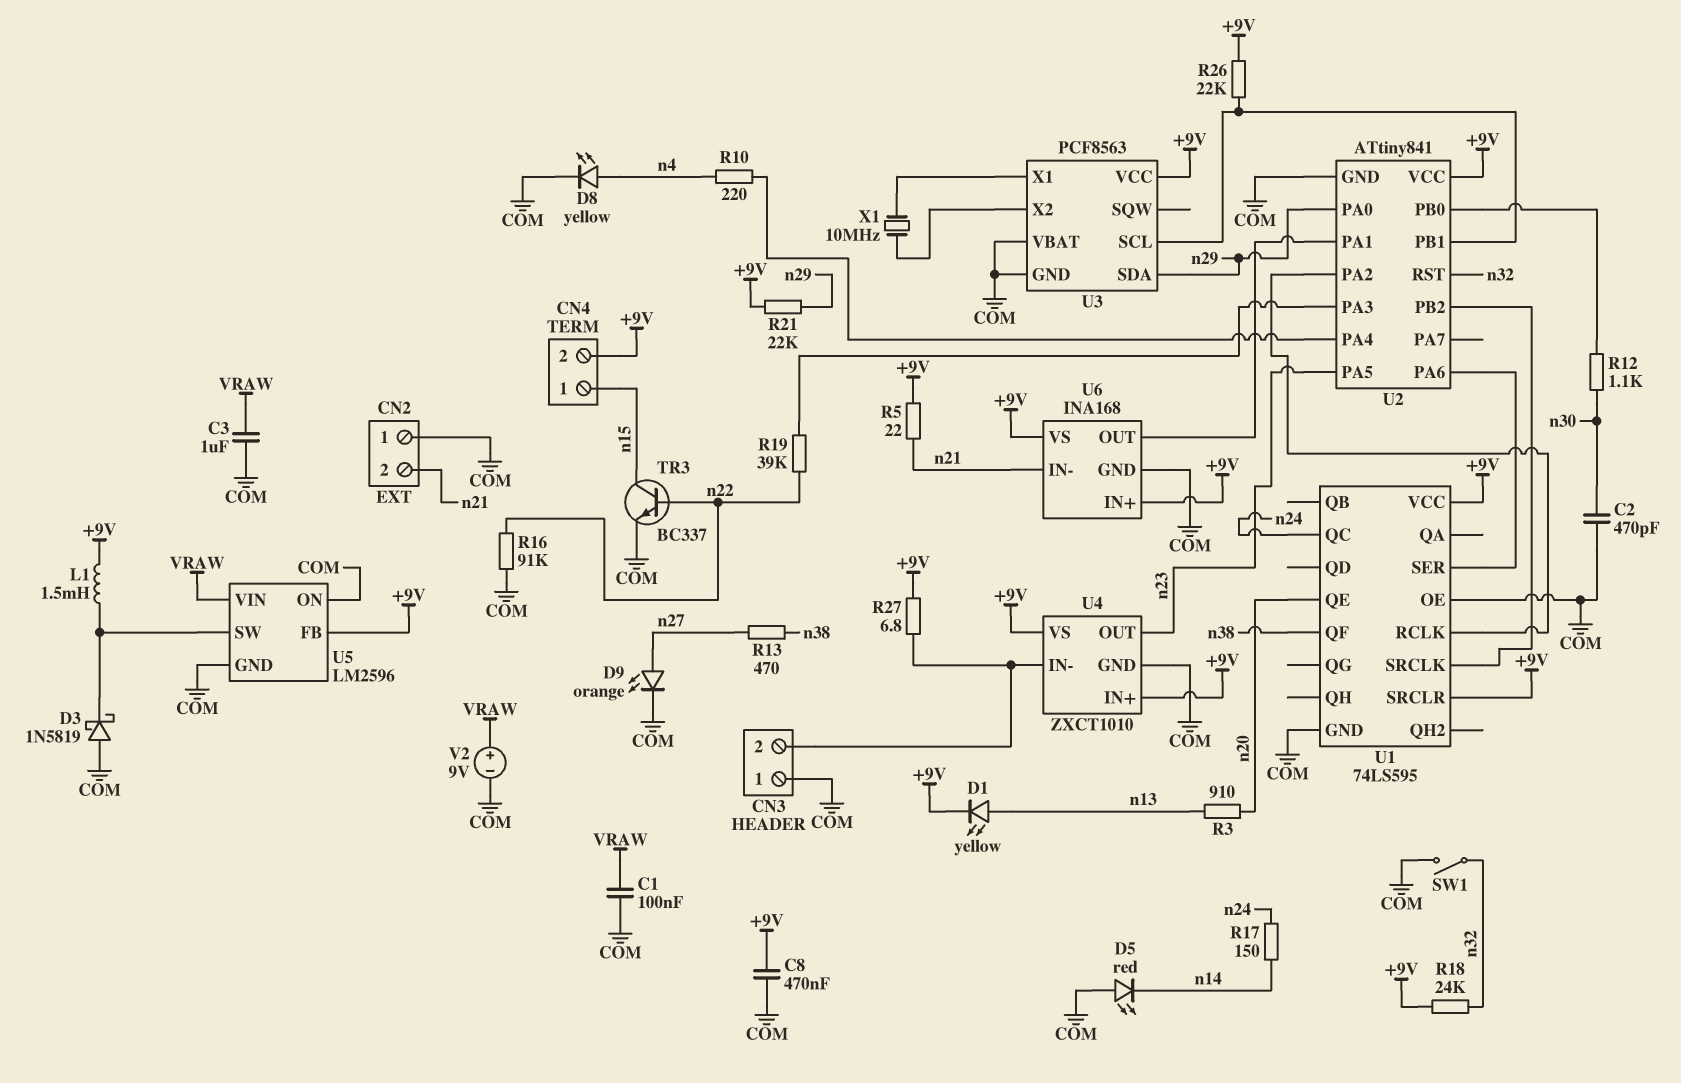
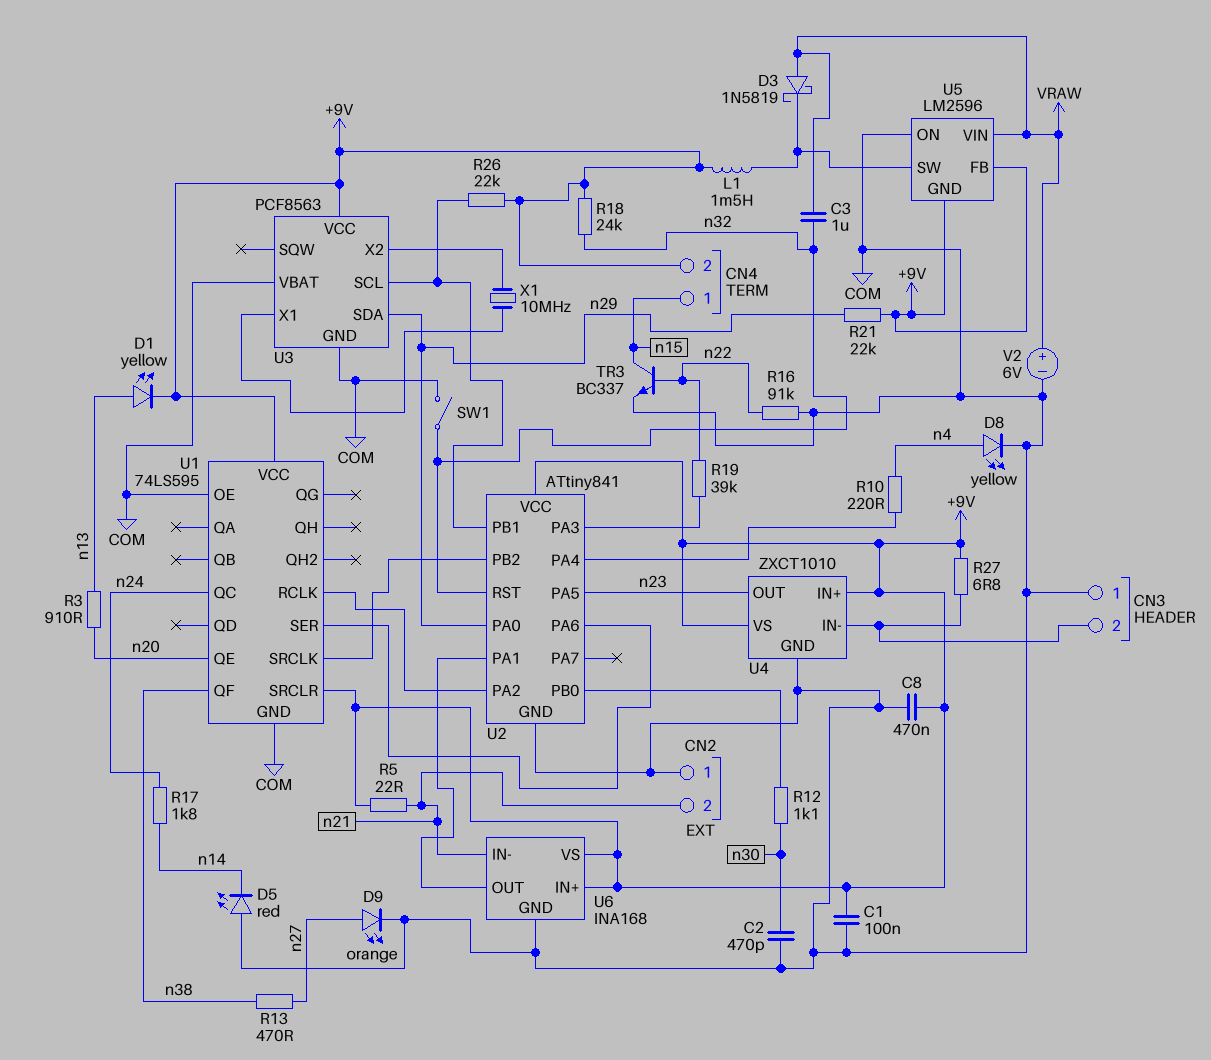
C1: 100nF (COM, VRAW) -> 100nF (+9V, COM)
C3: 1uF (COM, VRAW) -> 1uF (VRAW, n32)
D3: schottky 1N5819 (A COM, K U5/SW) -> schottky 1N5819 (A VRAW, K U5/SW)
R17: 150 (n14, n24) -> 1.8k (n14, n24)
U5 pin GND: COM -> +9V
V2: 9V (plus VRAW, minus COM) -> 6V (plus VRAW, minus COM)

